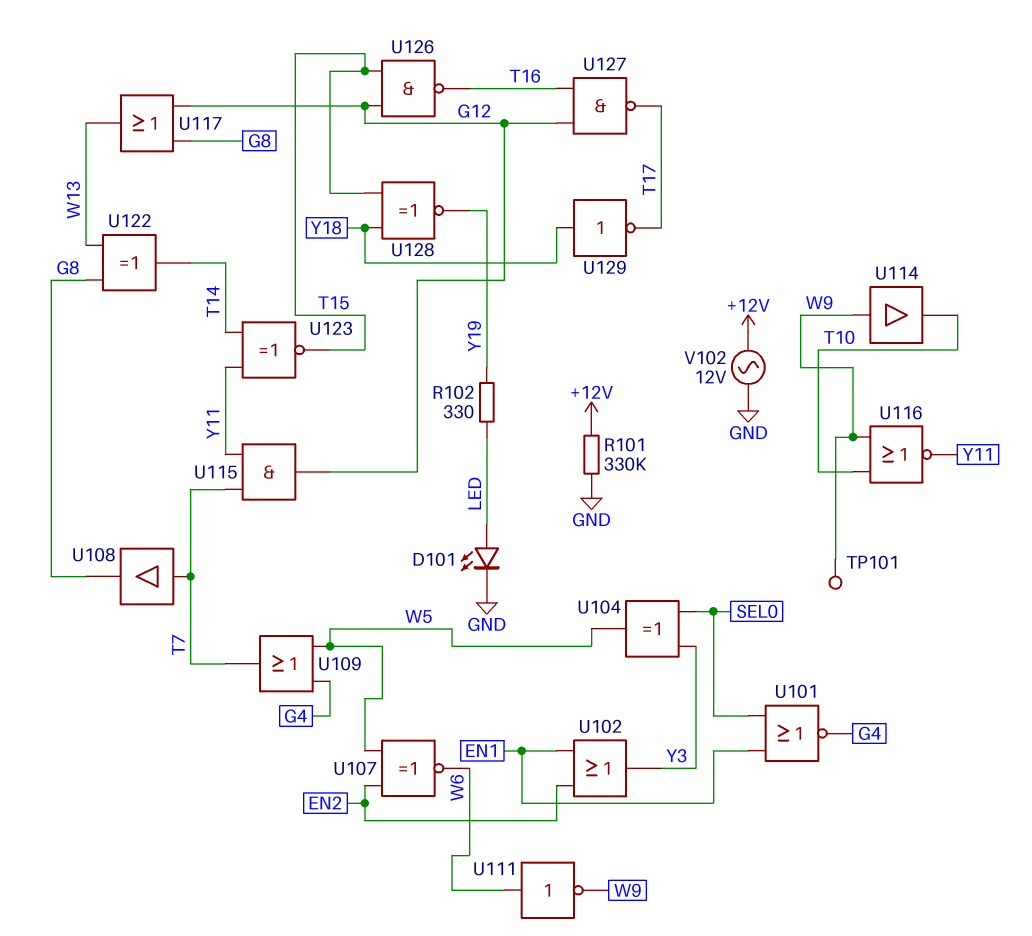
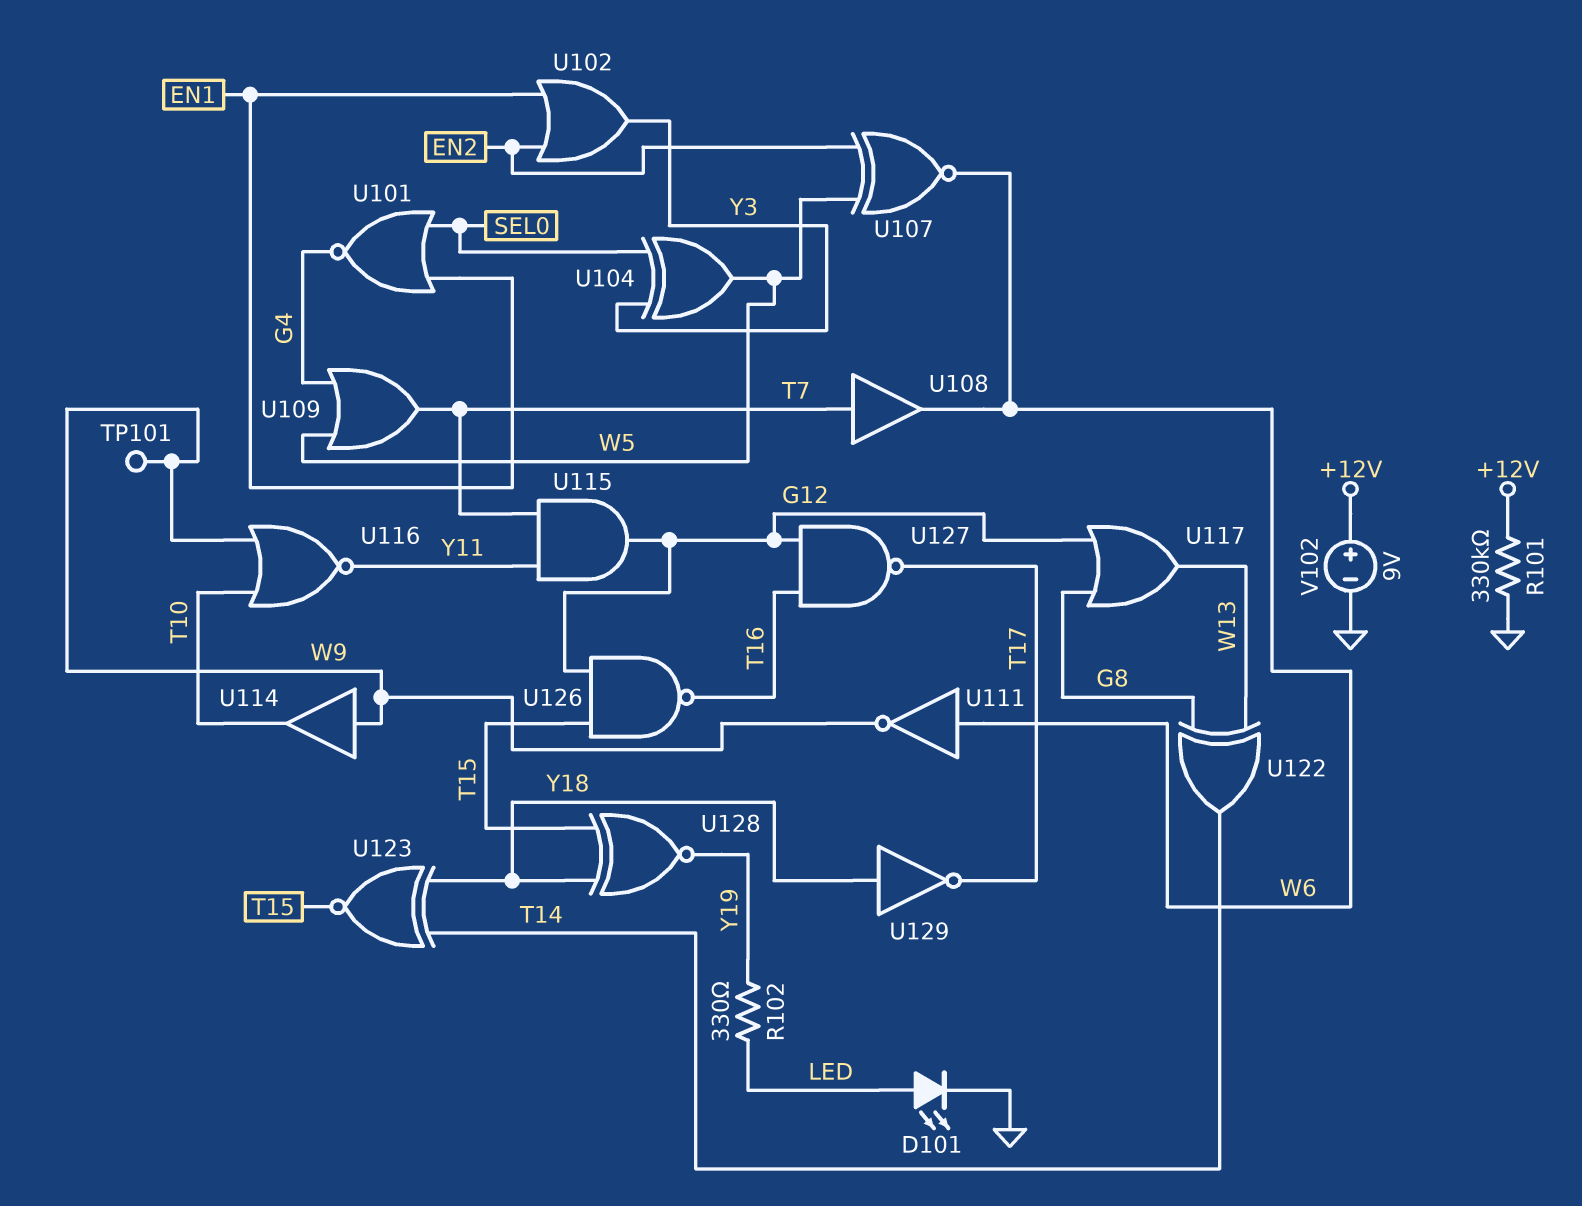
U108: buffer (in T7, out G8) -> buffer (in T7, out W6)
U123: XNOR (in T14, in Y11, out T15) -> XNOR (in T14, in Y18, out T15)
V102: AC 12V (+12V, GND) -> 9V (plus +12V, minus GND)

